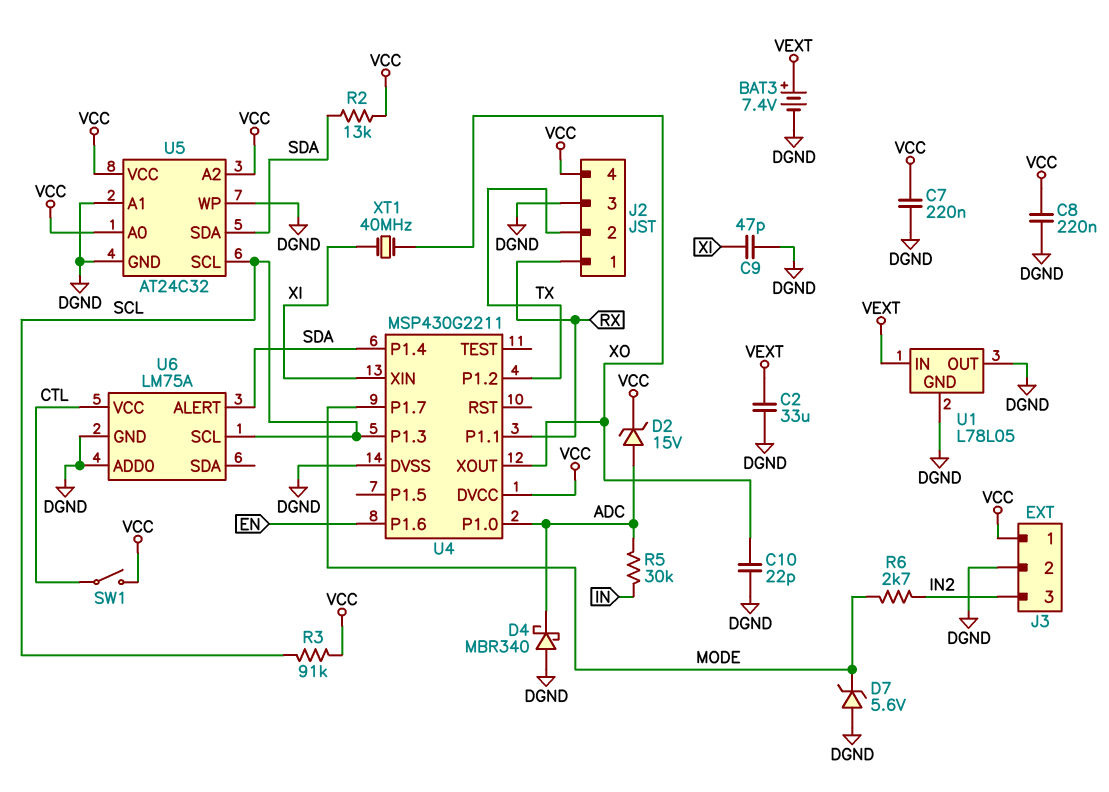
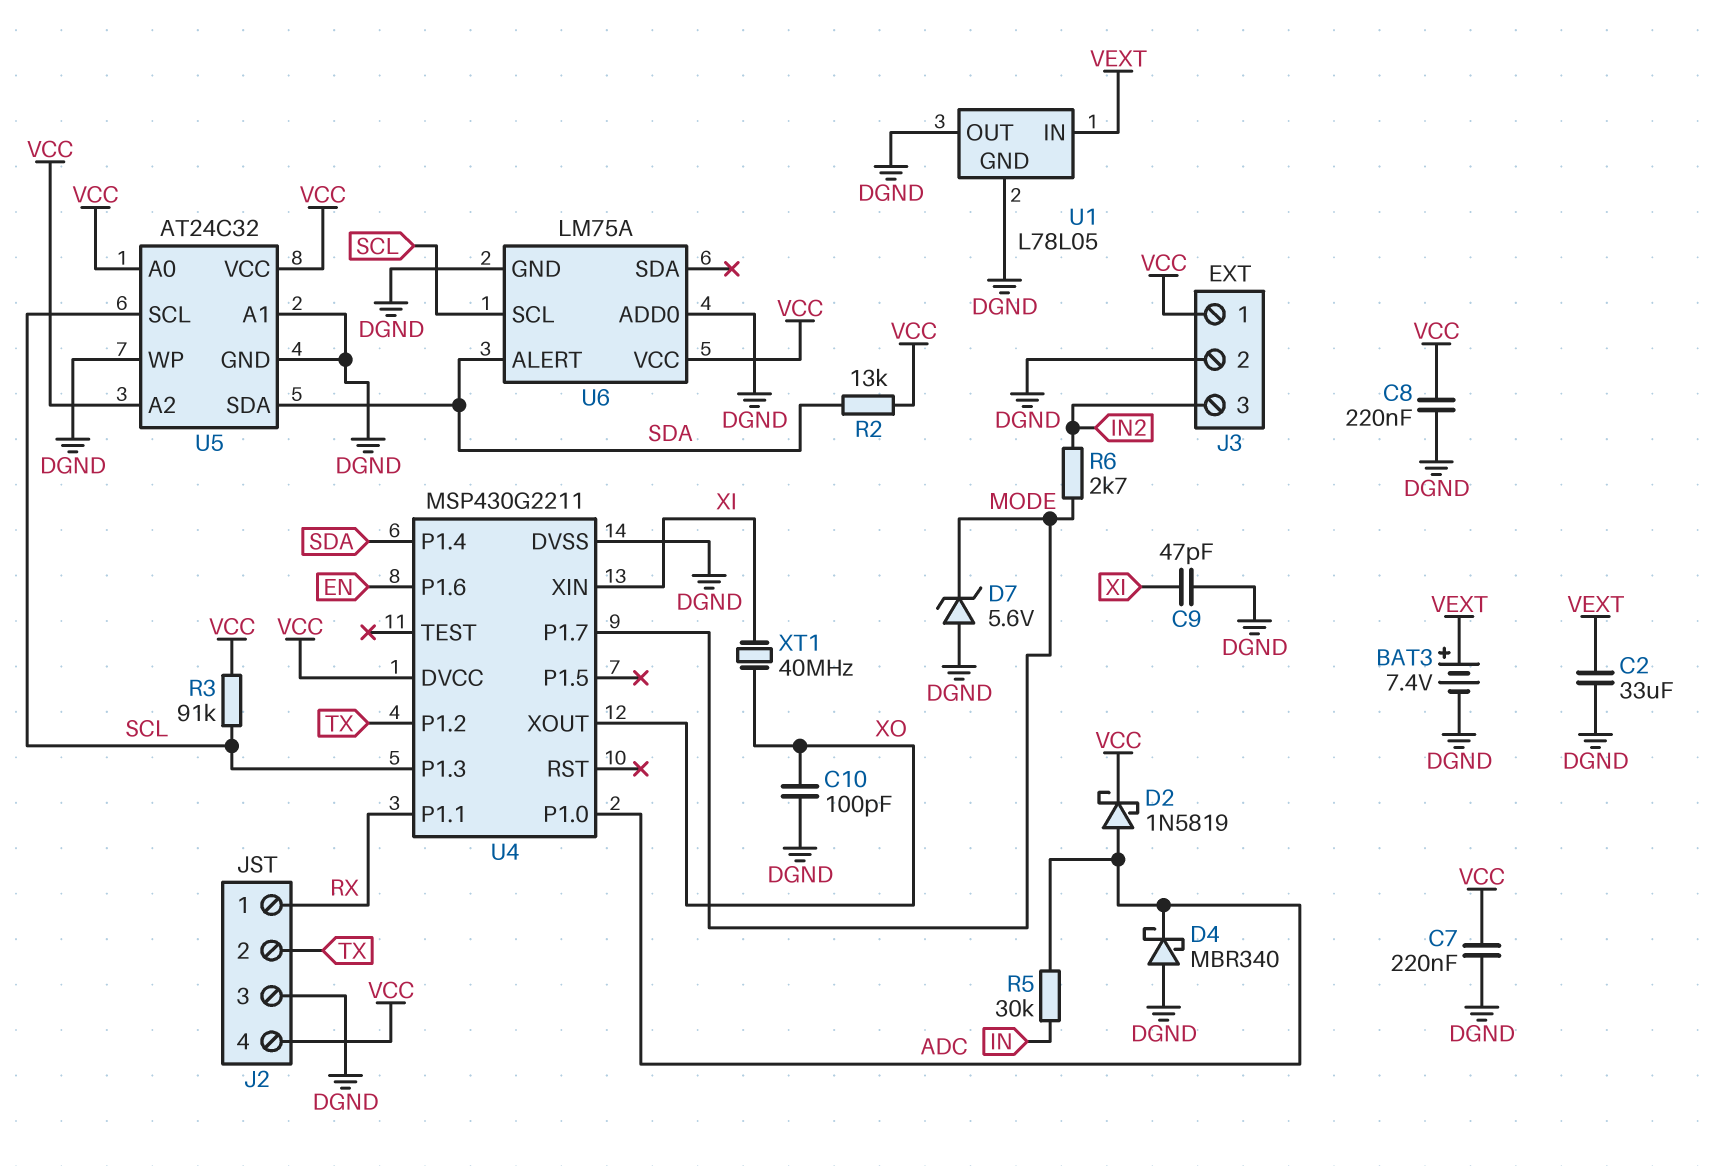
C10: 22pF (DGND, XO) -> 100pF (DGND, XO)
D2: zener 15V (A ADC, K VCC) -> schottky 1N5819 (A ADC, K VCC)
SW1: switch (CTL, VCC) -> none
U6 pin VCC: CTL -> VCC

